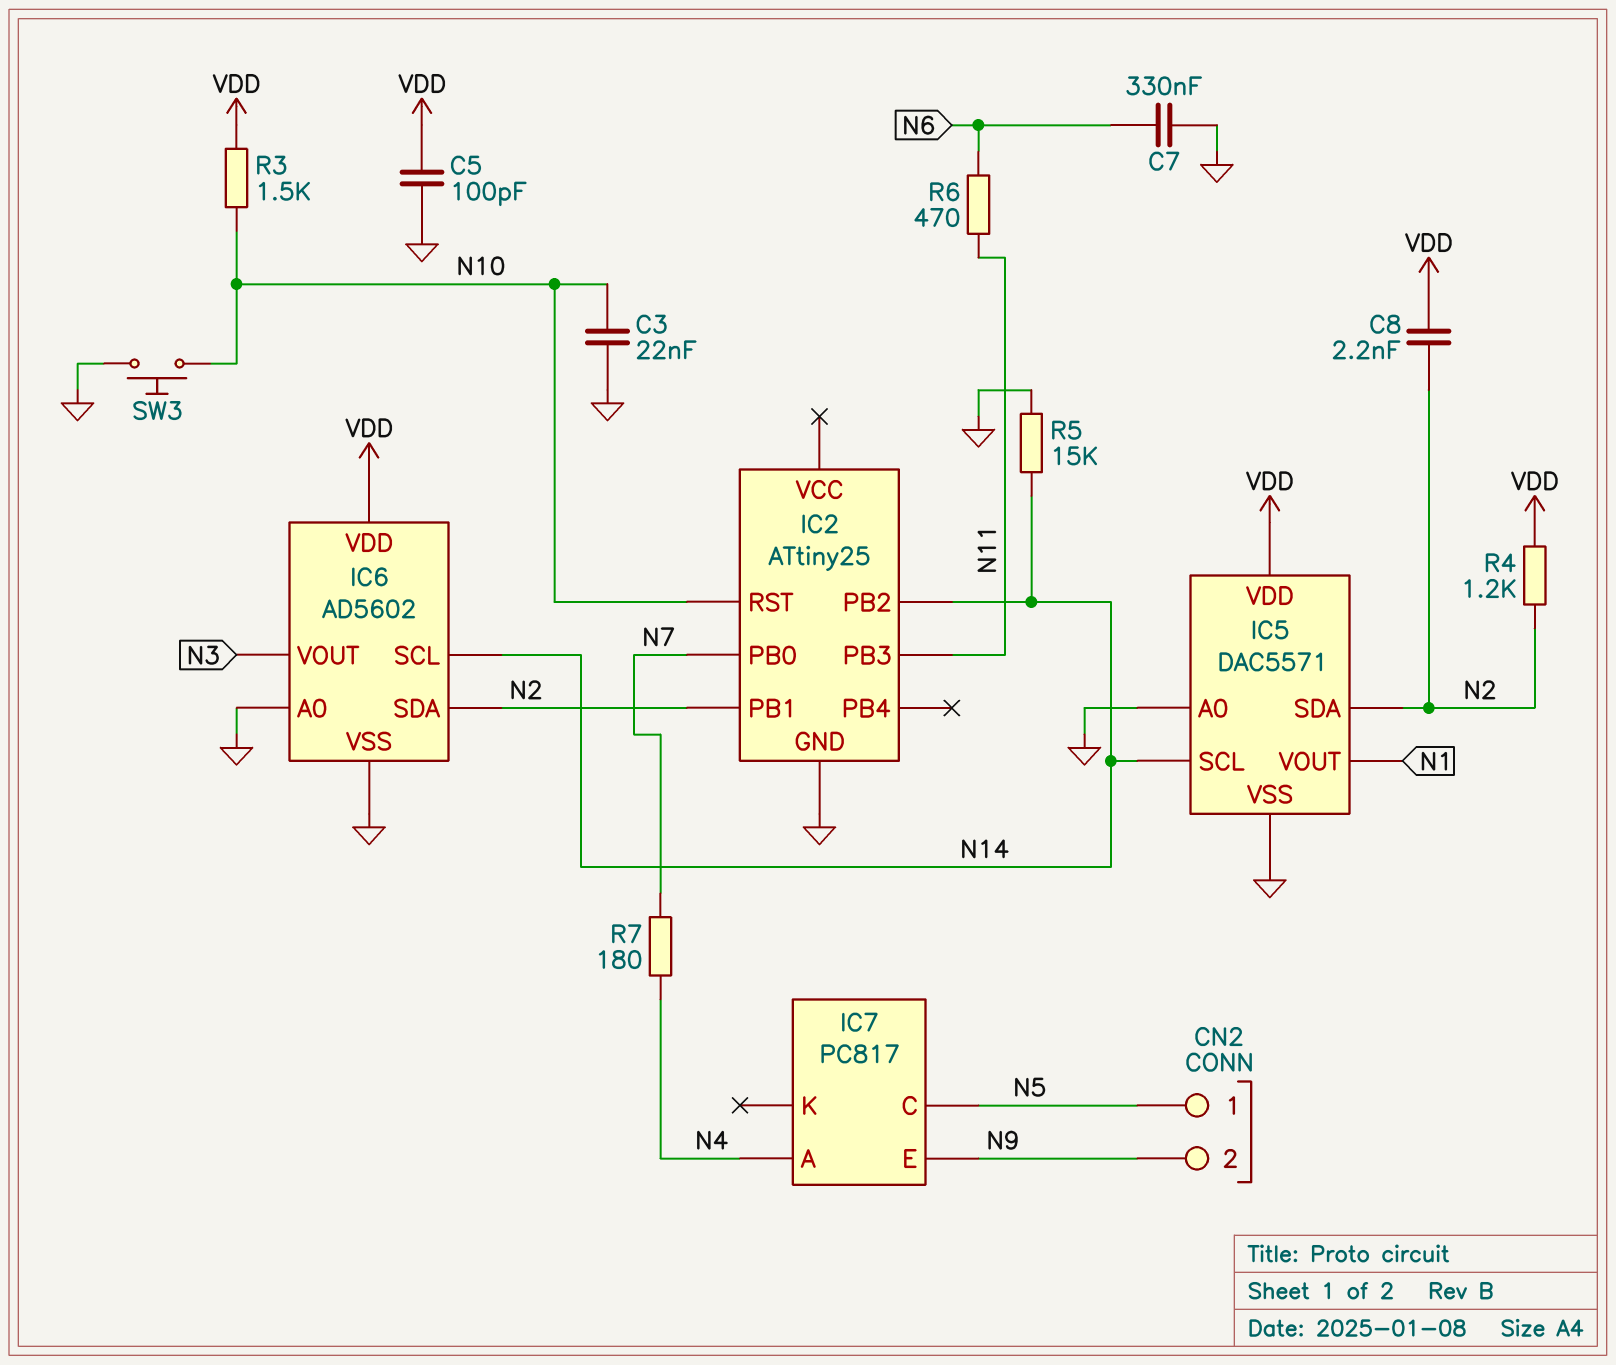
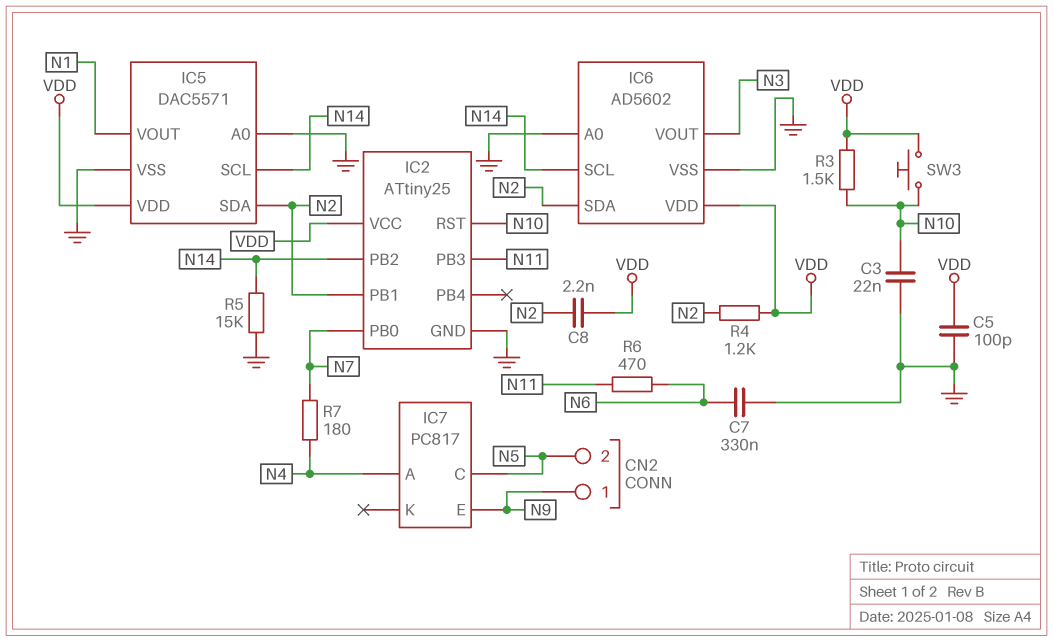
CN2 pin 1: N5 -> N9
CN2 pin 2: N9 -> N5
IC2 pin VCC: none -> VDD
SW3: button (GND, N10) -> button (N10, VDD)

